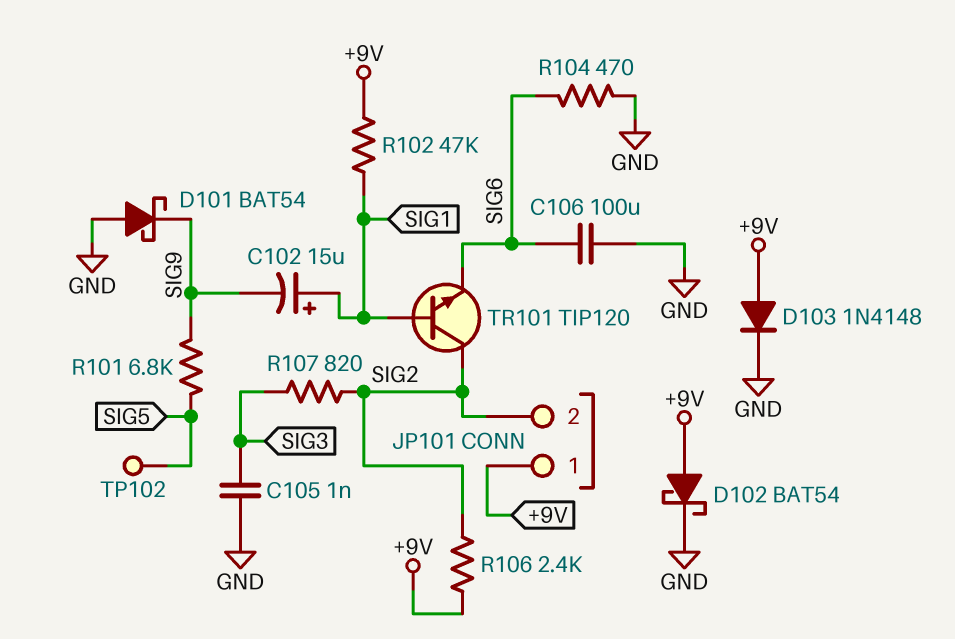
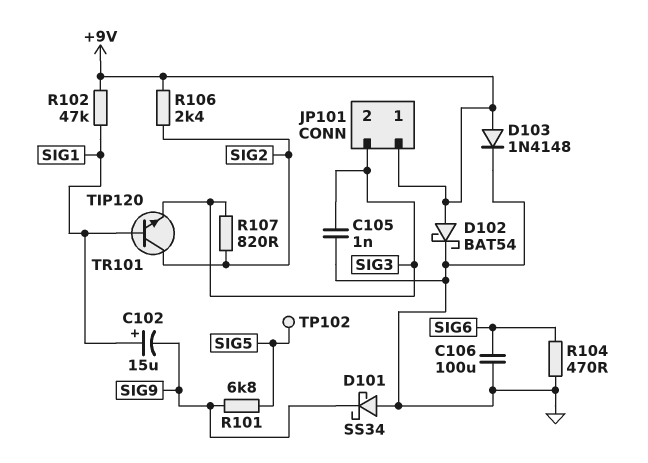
D101: schottky BAT54 (A GND, K SIG9) -> schottky SS34 (A GND, K SIG9)
JP101 pin 2: SIG2 -> SIG3
TR101: NPN TIP120 (B SIG1, C SIG2, E SIG6) -> NPN TIP120 (B SIG1, C SIG2, E SIG3)

